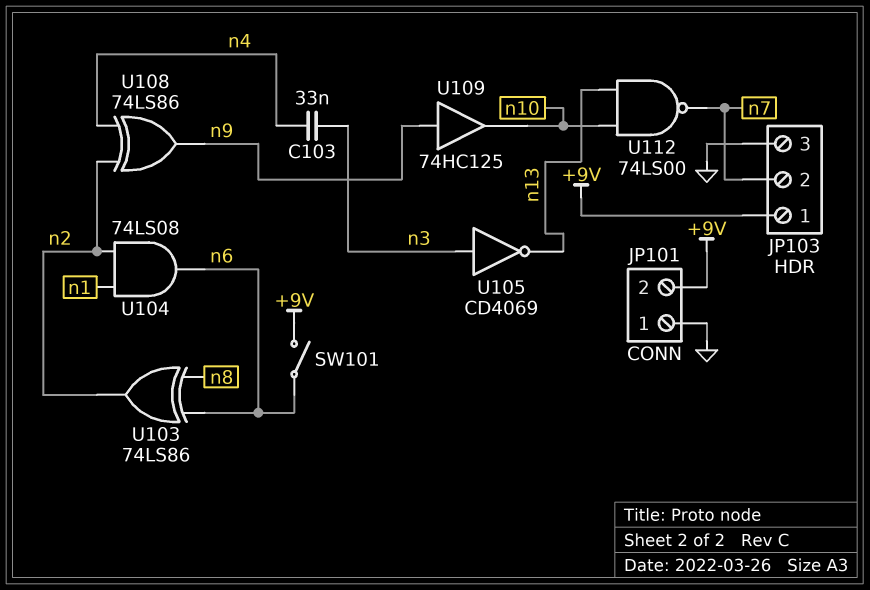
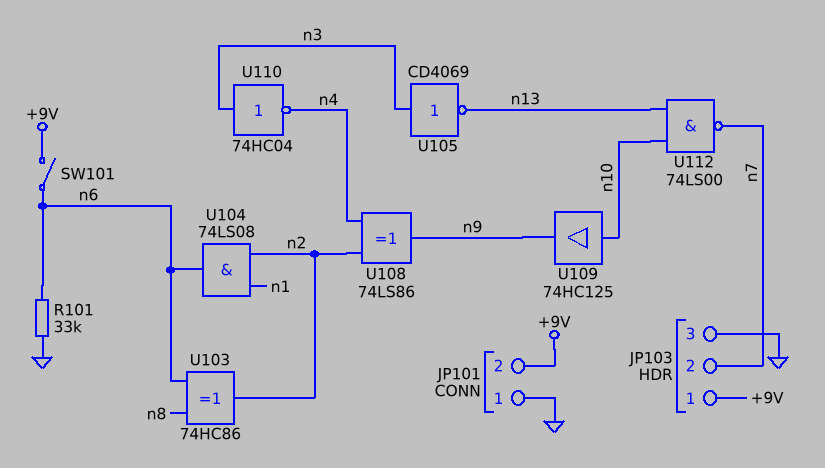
C103: 33nF (n3, n4) -> none
R101: none -> 33k (GND, n6)
U103: XOR 74LS86 (in n6, in n8, out n2) -> XOR 74HC86 (in n6, in n8, out n2)
U109: buffer 74HC125 (in n9, out n10) -> buffer 74HC125 (in n10, out n9)
U110: none -> NOT 74HC04 (in n3, out n4)

